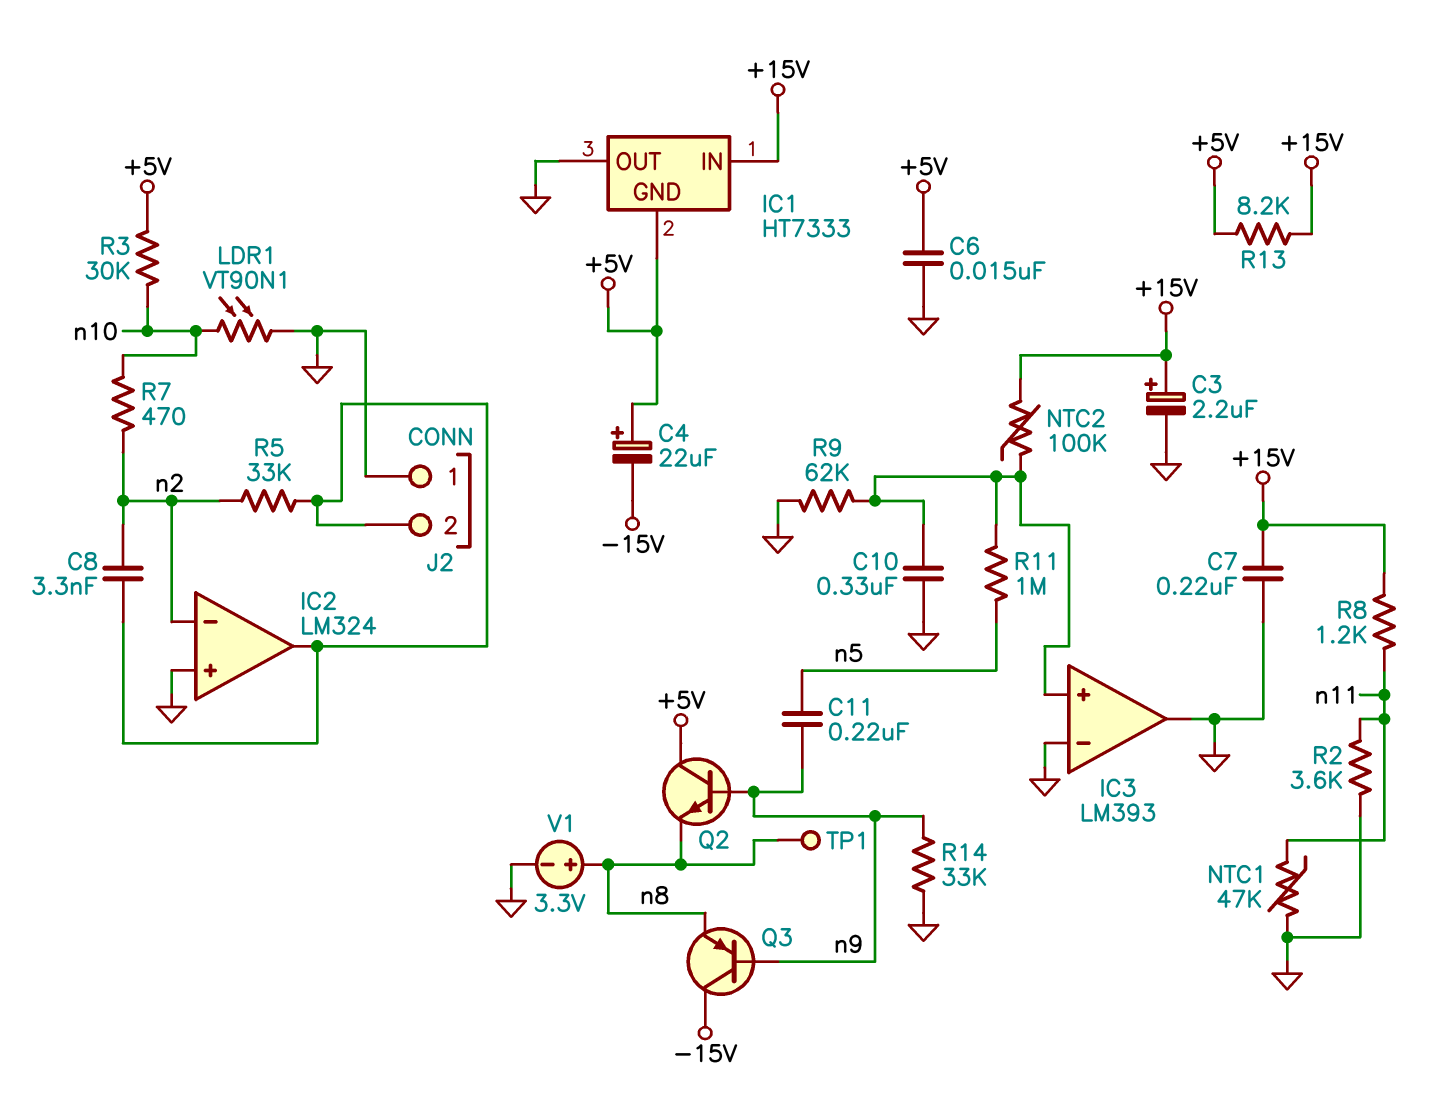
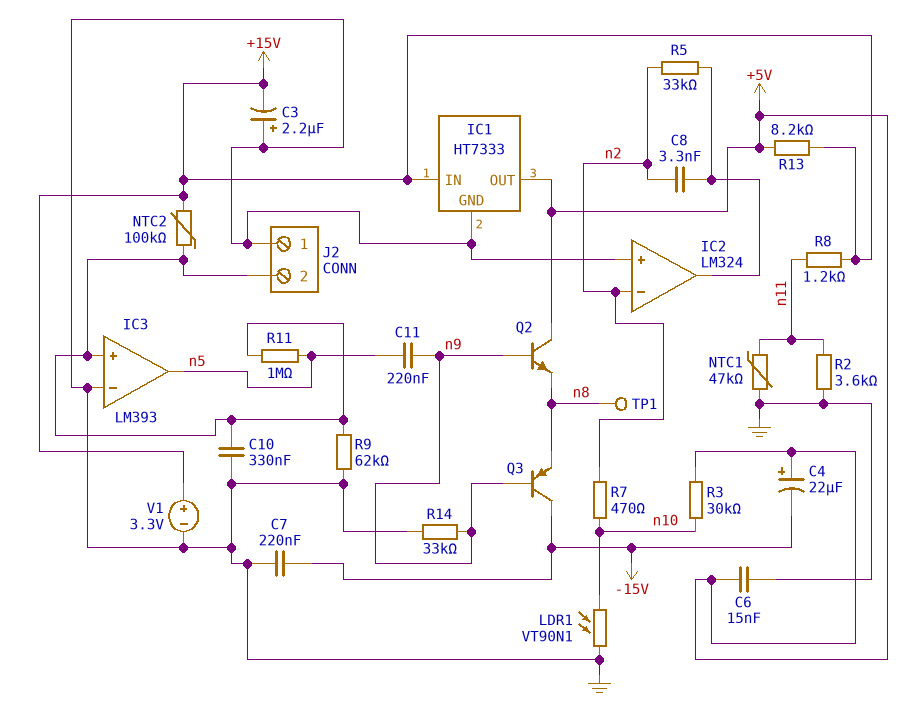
C3: 2.2uF (plus +15V, minus GND) -> 2.2uF (plus GND, minus +15V)
C7: 220nF (+15V, GND) -> 220nF (-15V, GND)
IC1 pin GND: +5V -> GND
IC1 pin OUT: GND -> +5V
IC3 pin out: GND -> n5
J2 pin 2: IC2/out -> IC3/in+
V1: 3.3V (plus n8, minus GND) -> 3.3V (plus +15V, minus GND)

